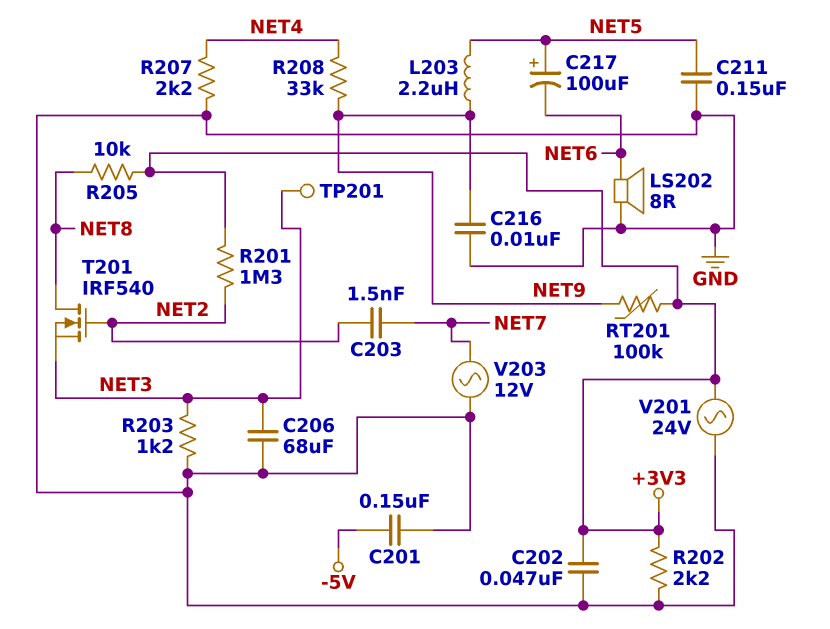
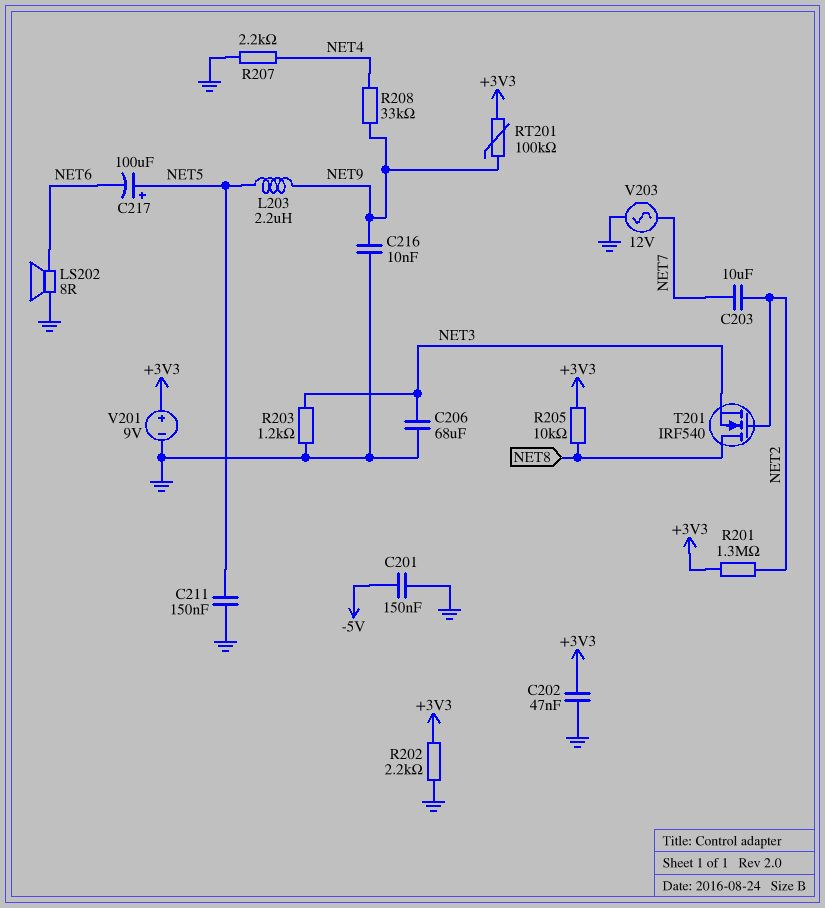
C203: 1.5nF (NET2, NET7) -> 10uF (NET2, NET7)
TP201: test point (NET3) -> none
V201: AC 24V (+3V3, GND) -> 9V (plus +3V3, minus GND)

